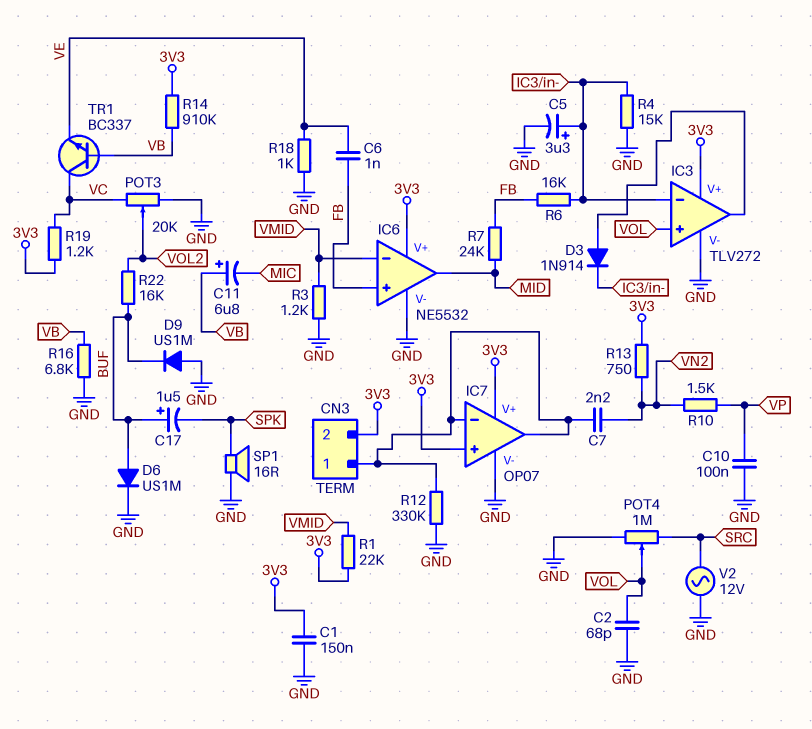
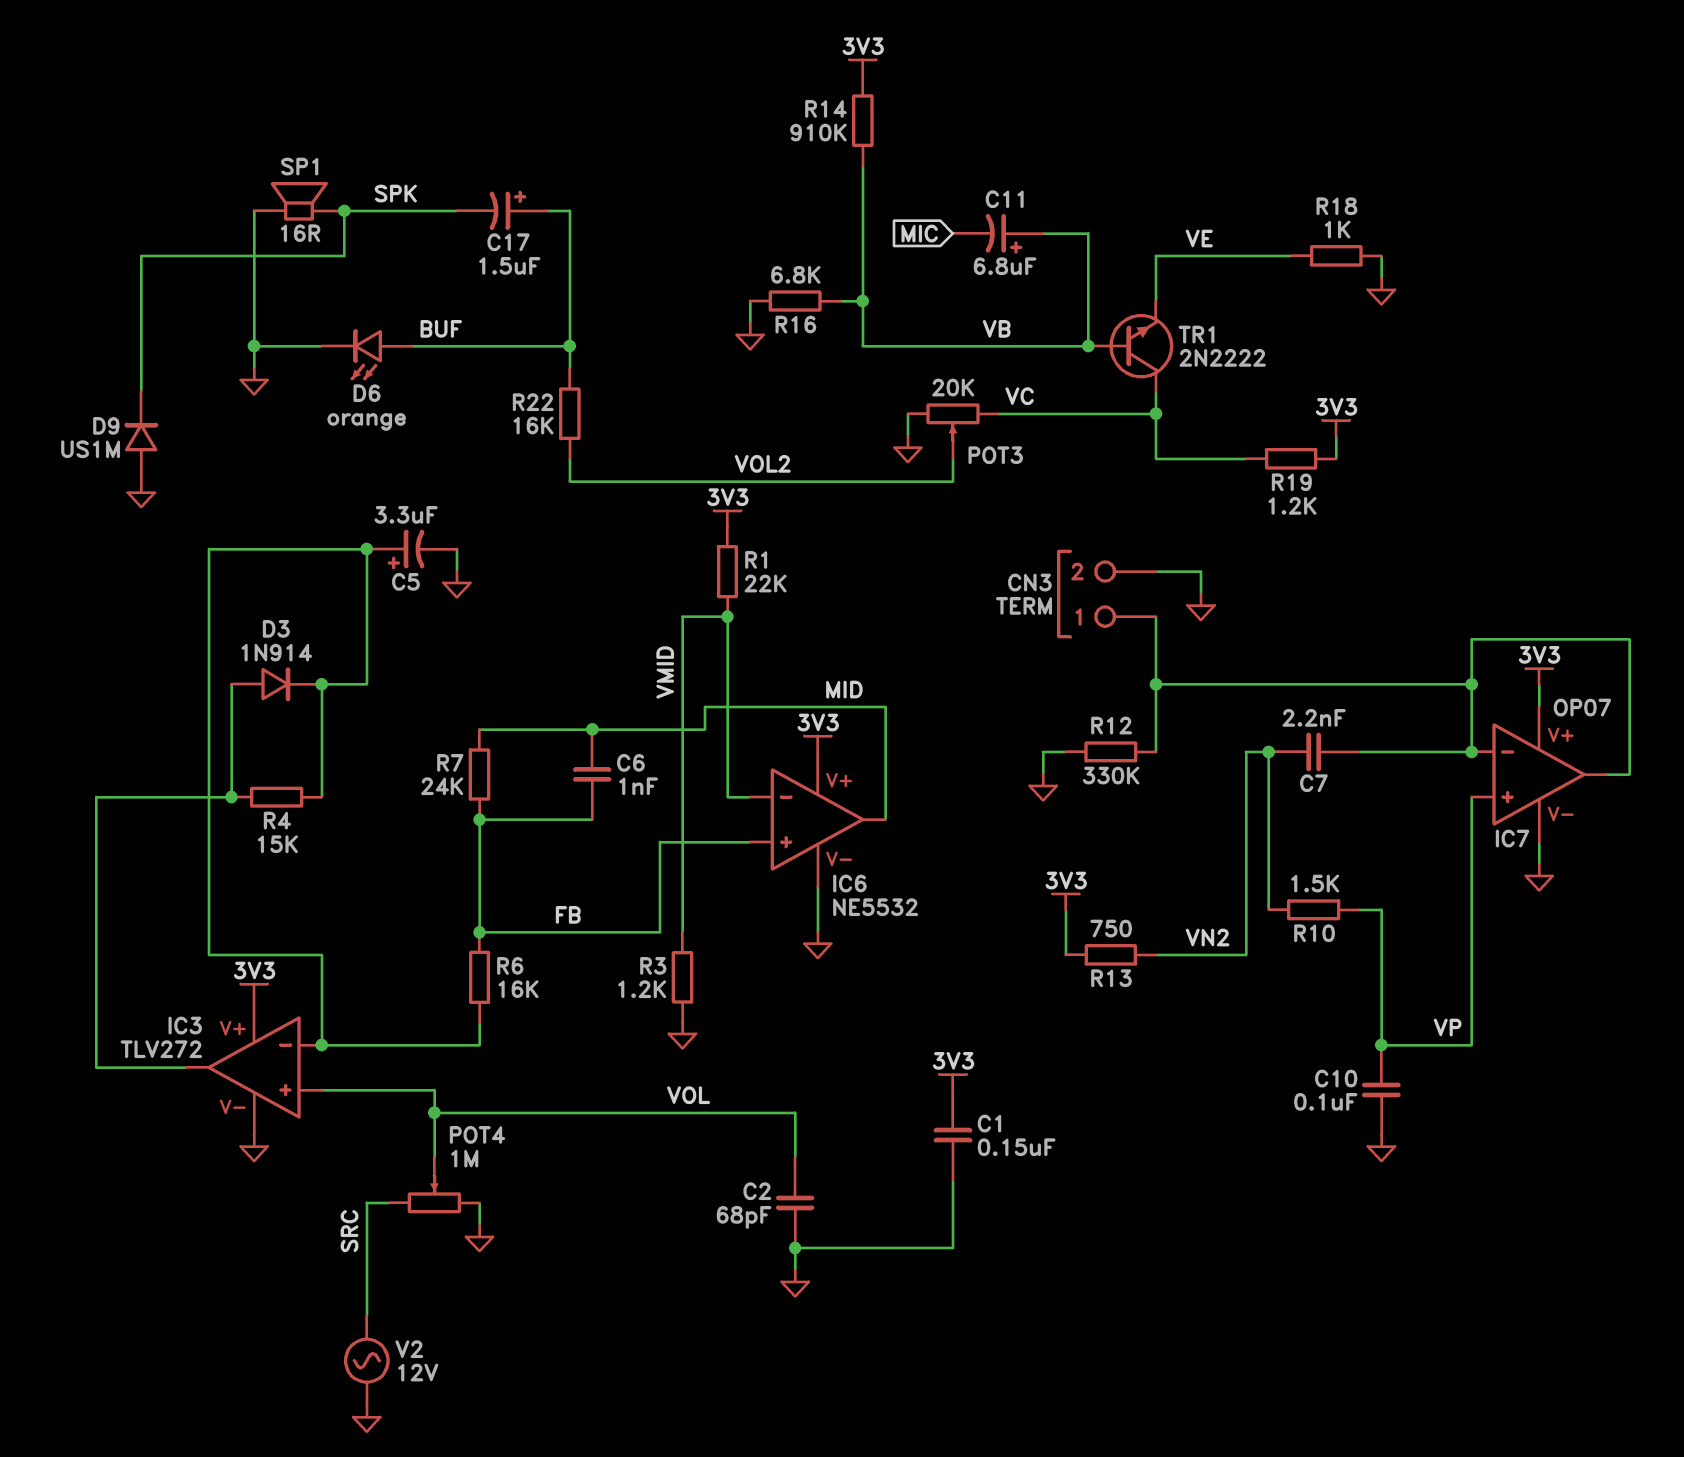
C6: 1nF (FB, VE) -> 1nF (FB, MID)
CN3 pin 2: 3V3 -> GND
D6: diode US1M (A BUF, K GND) -> LED orange (A BUF, K GND)
D9: diode US1M (A GND, K BUF) -> diode US1M (A GND, K SPK)
IC7 pin in+: 3V3 -> VP
R4: 15k (GND, IC3/in-) -> 15k (IC3/in-, IC3/out)
TR1: NPN BC337 (B VB, C VC, E VE) -> NPN 2N2222 (B VB, C VC, E VE)

